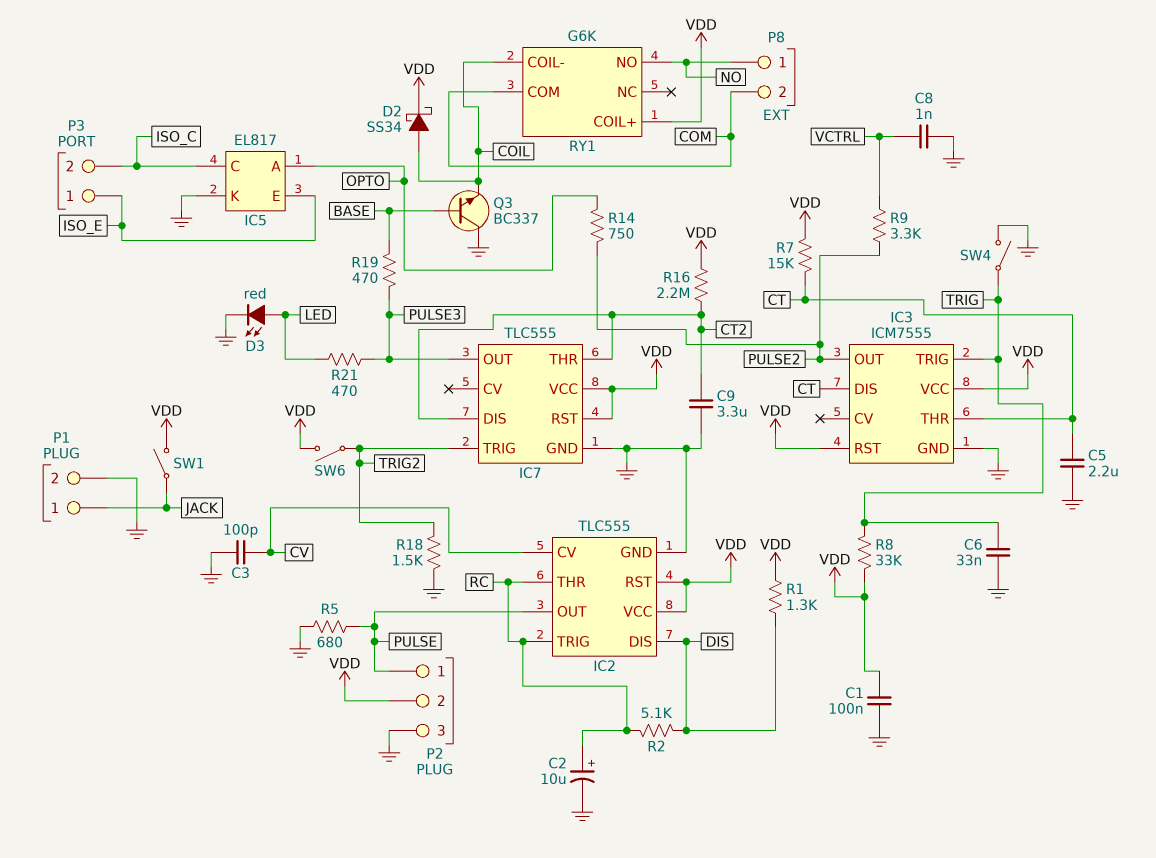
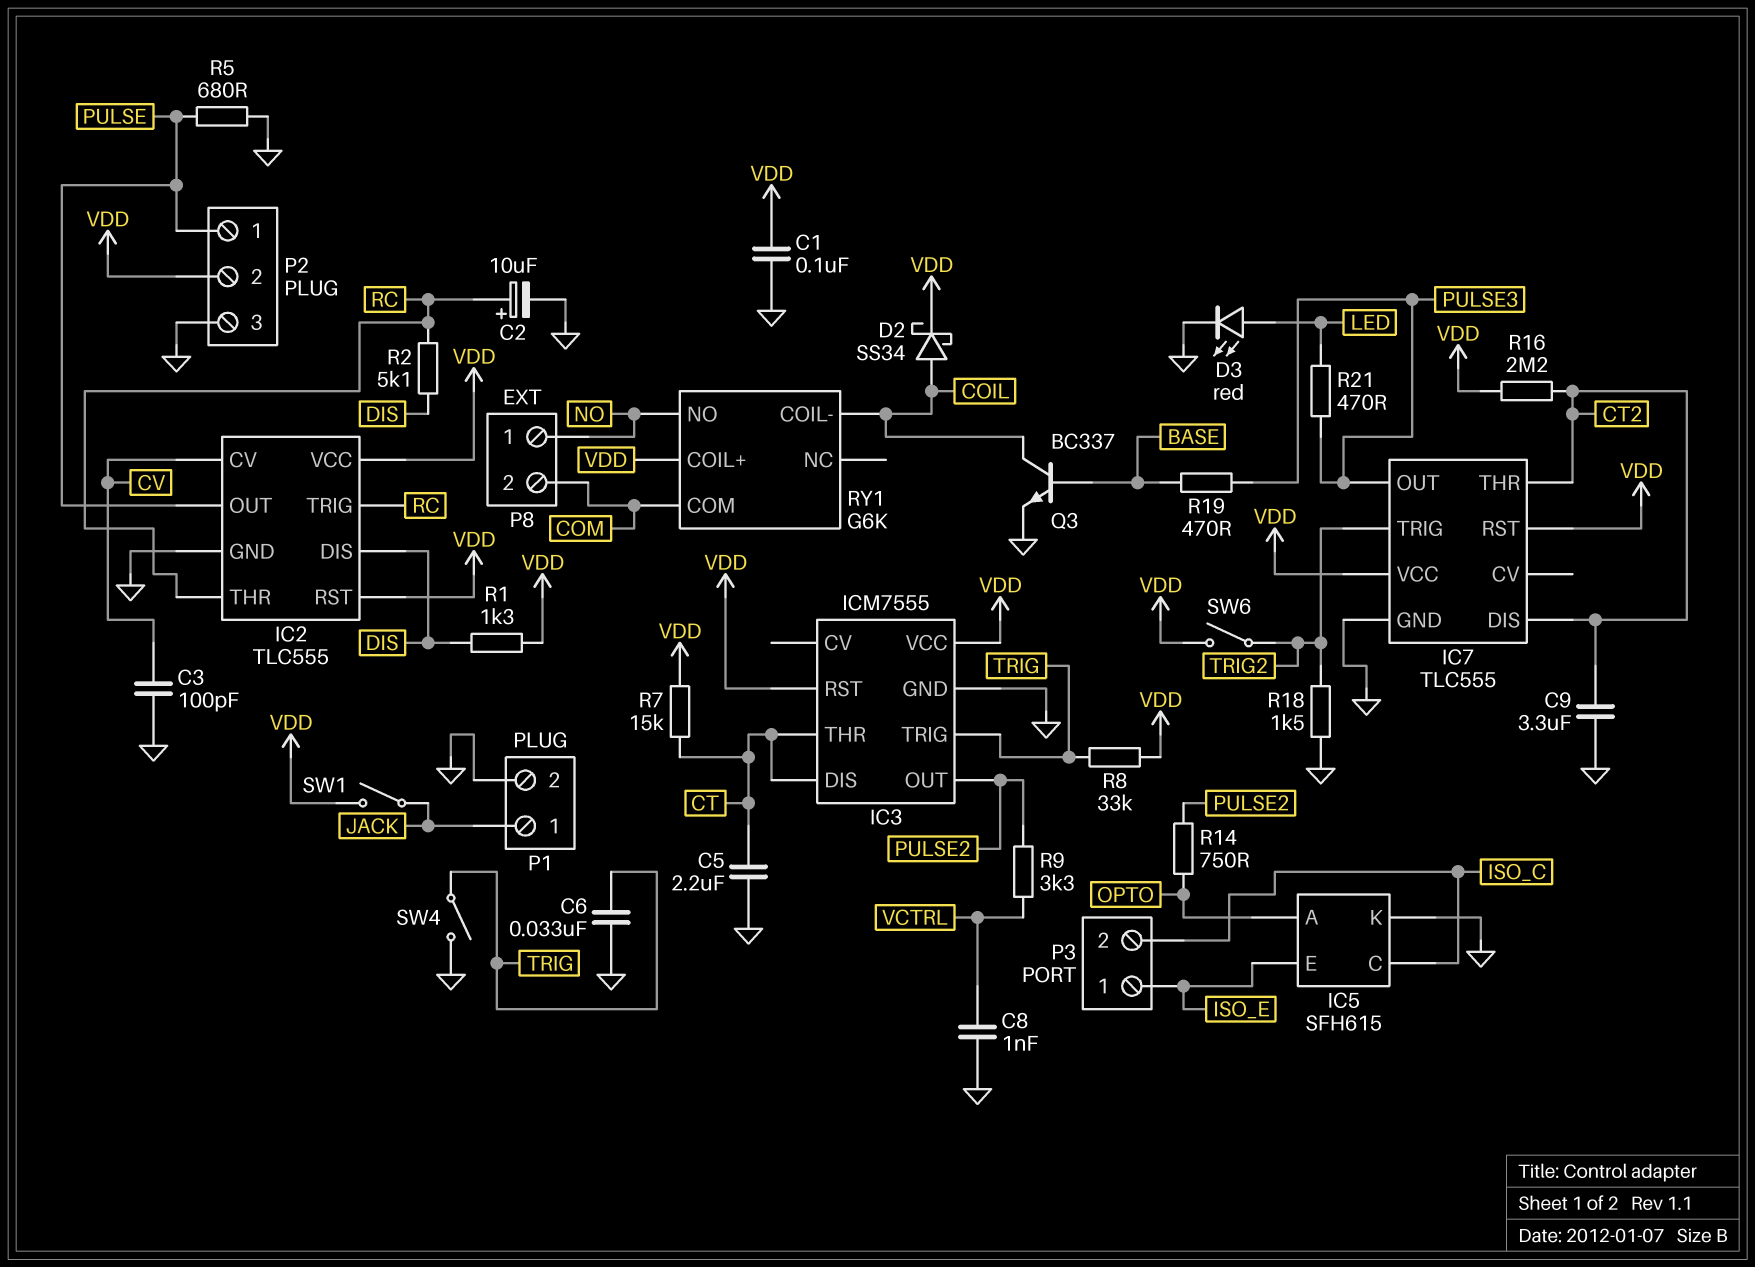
IC5: EL817 -> SFH615
Q3: NPN BC337 (B BASE, C GND, E COIL) -> NPN BC337 (B BASE, C COIL, E GND)

